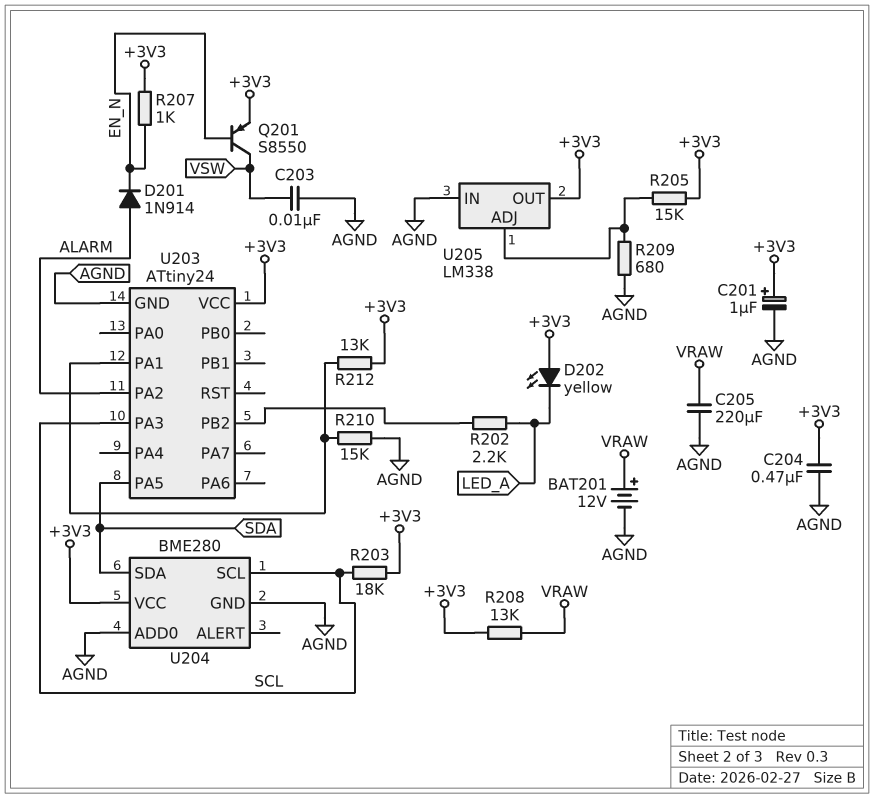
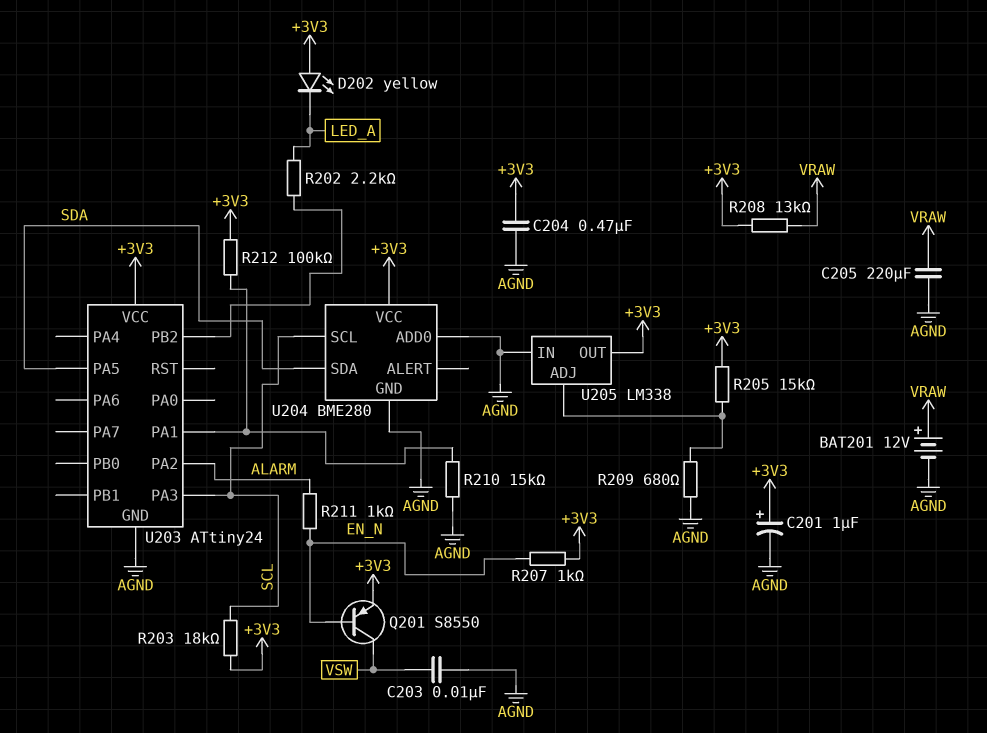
D201: diode 1N914 (A ALARM, K EN_N) -> none
R211: none -> 1k (ALARM, EN_N)
R212: 13k (+3V3, U203/PA1) -> 100k (+3V3, U203/PA1)

